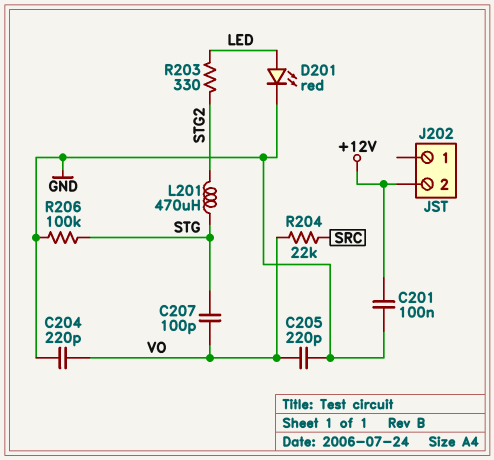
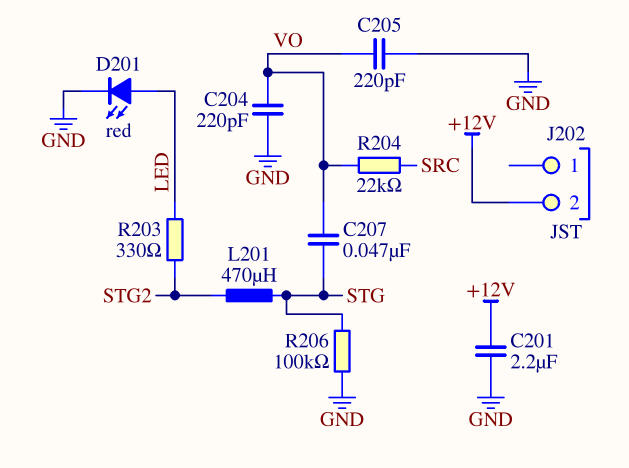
C201: 100nF (+12V, GND) -> 2.2uF (+12V, GND)
C207: 100pF (STG, VO) -> 47nF (STG, VO)

